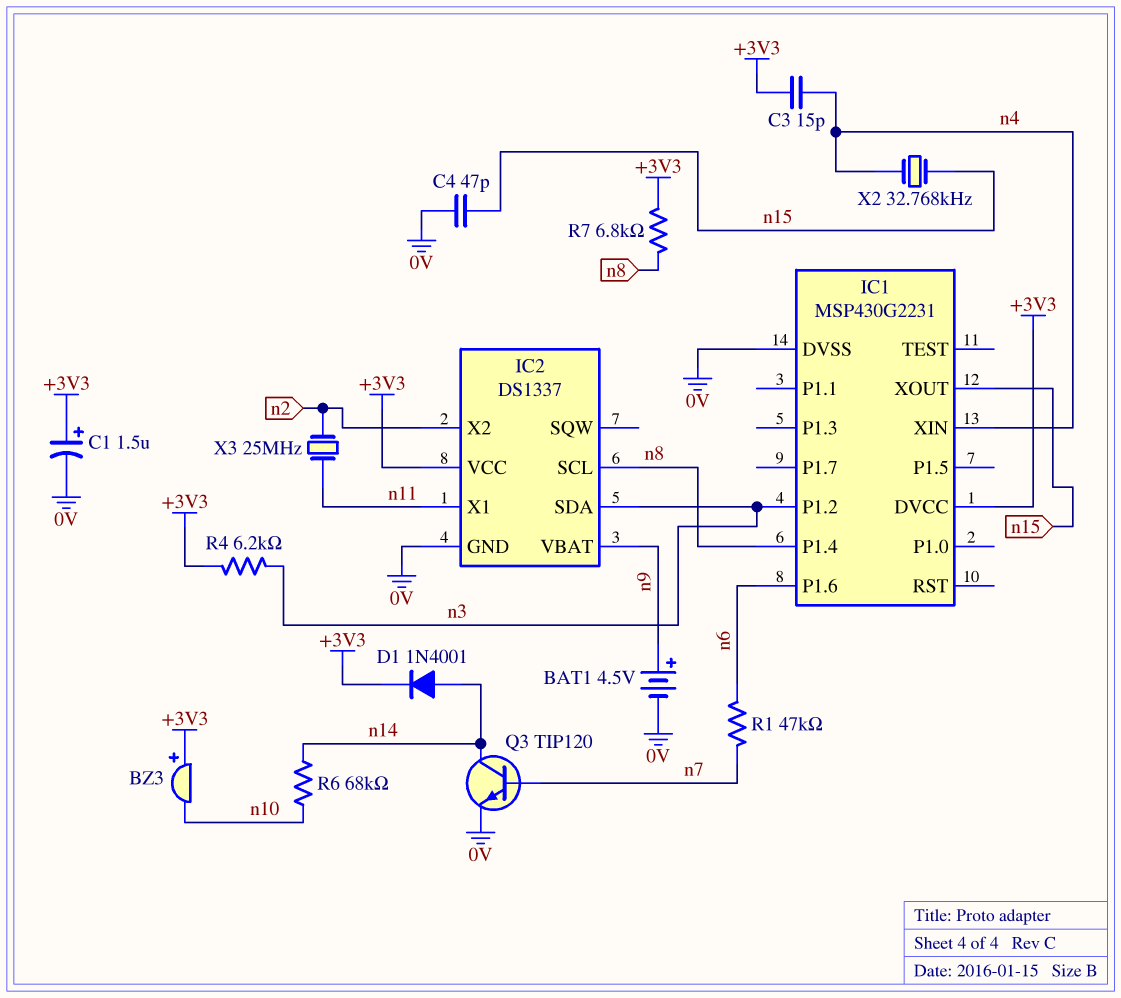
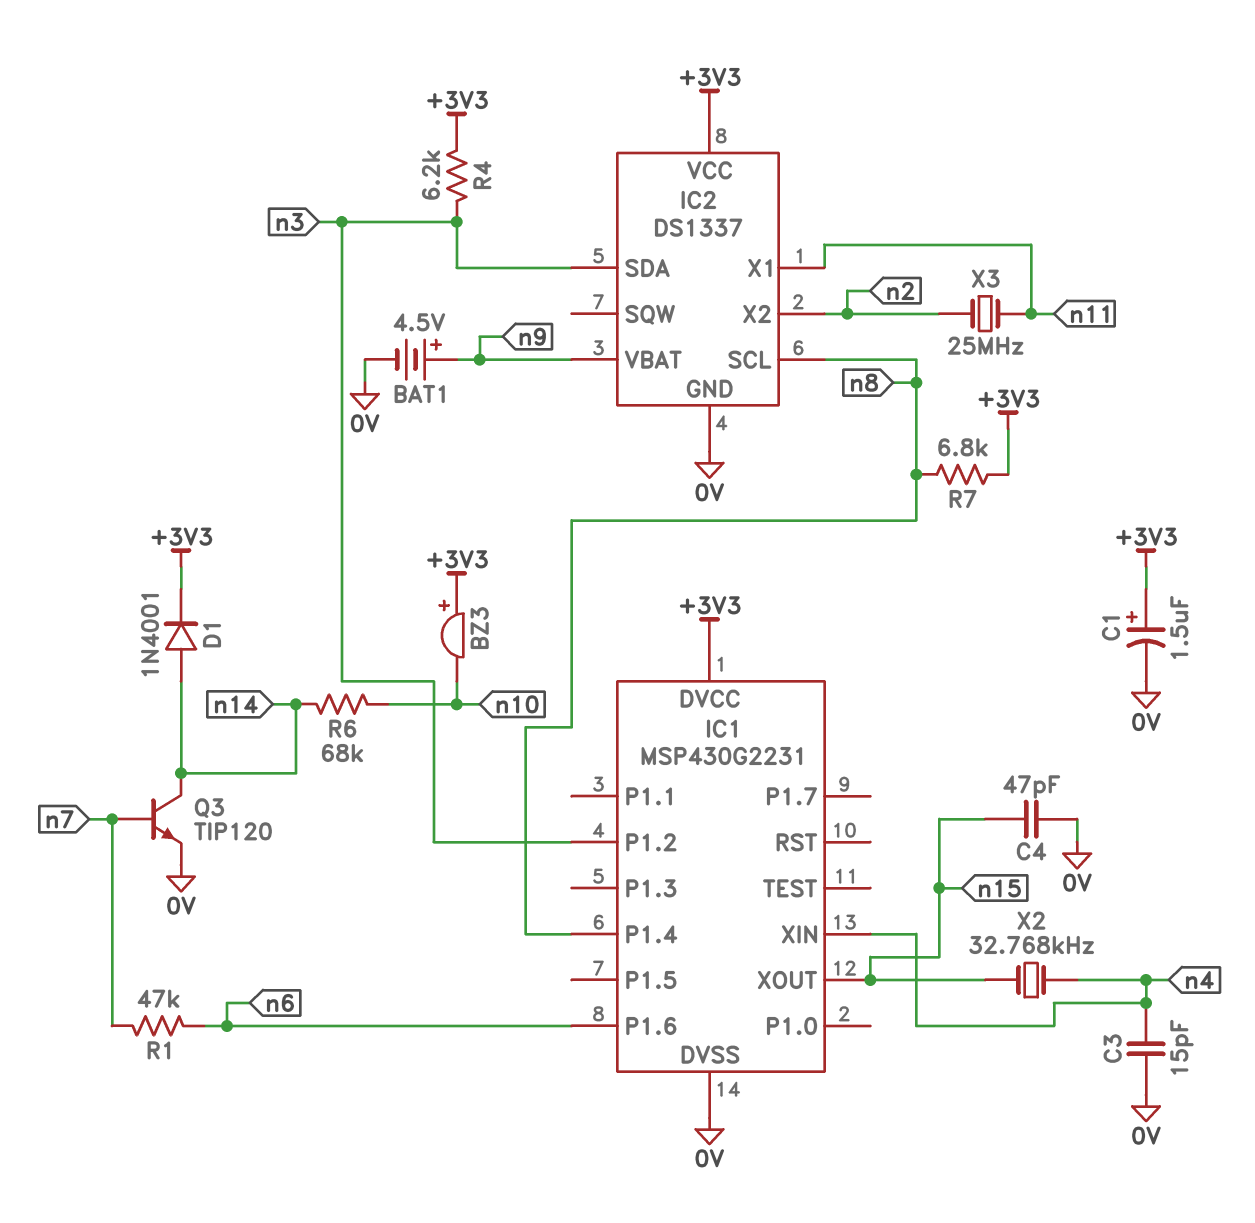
C3: 15pF (+3V3, n4) -> 15pF (0V, n4)

